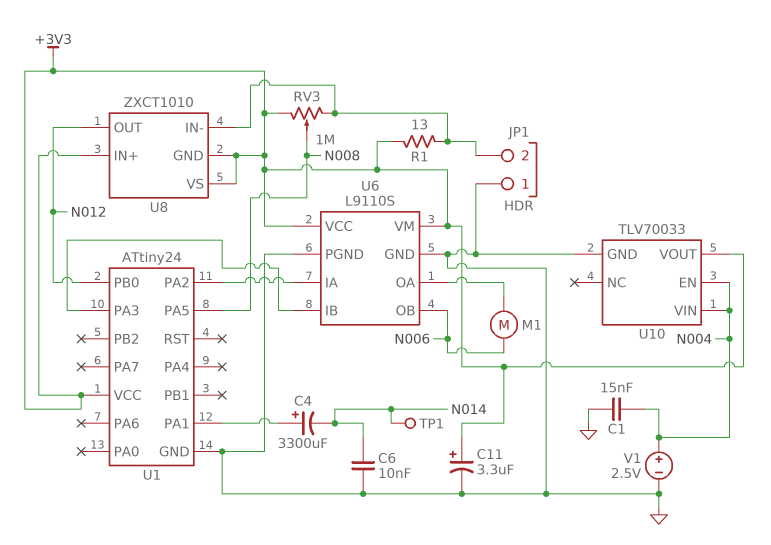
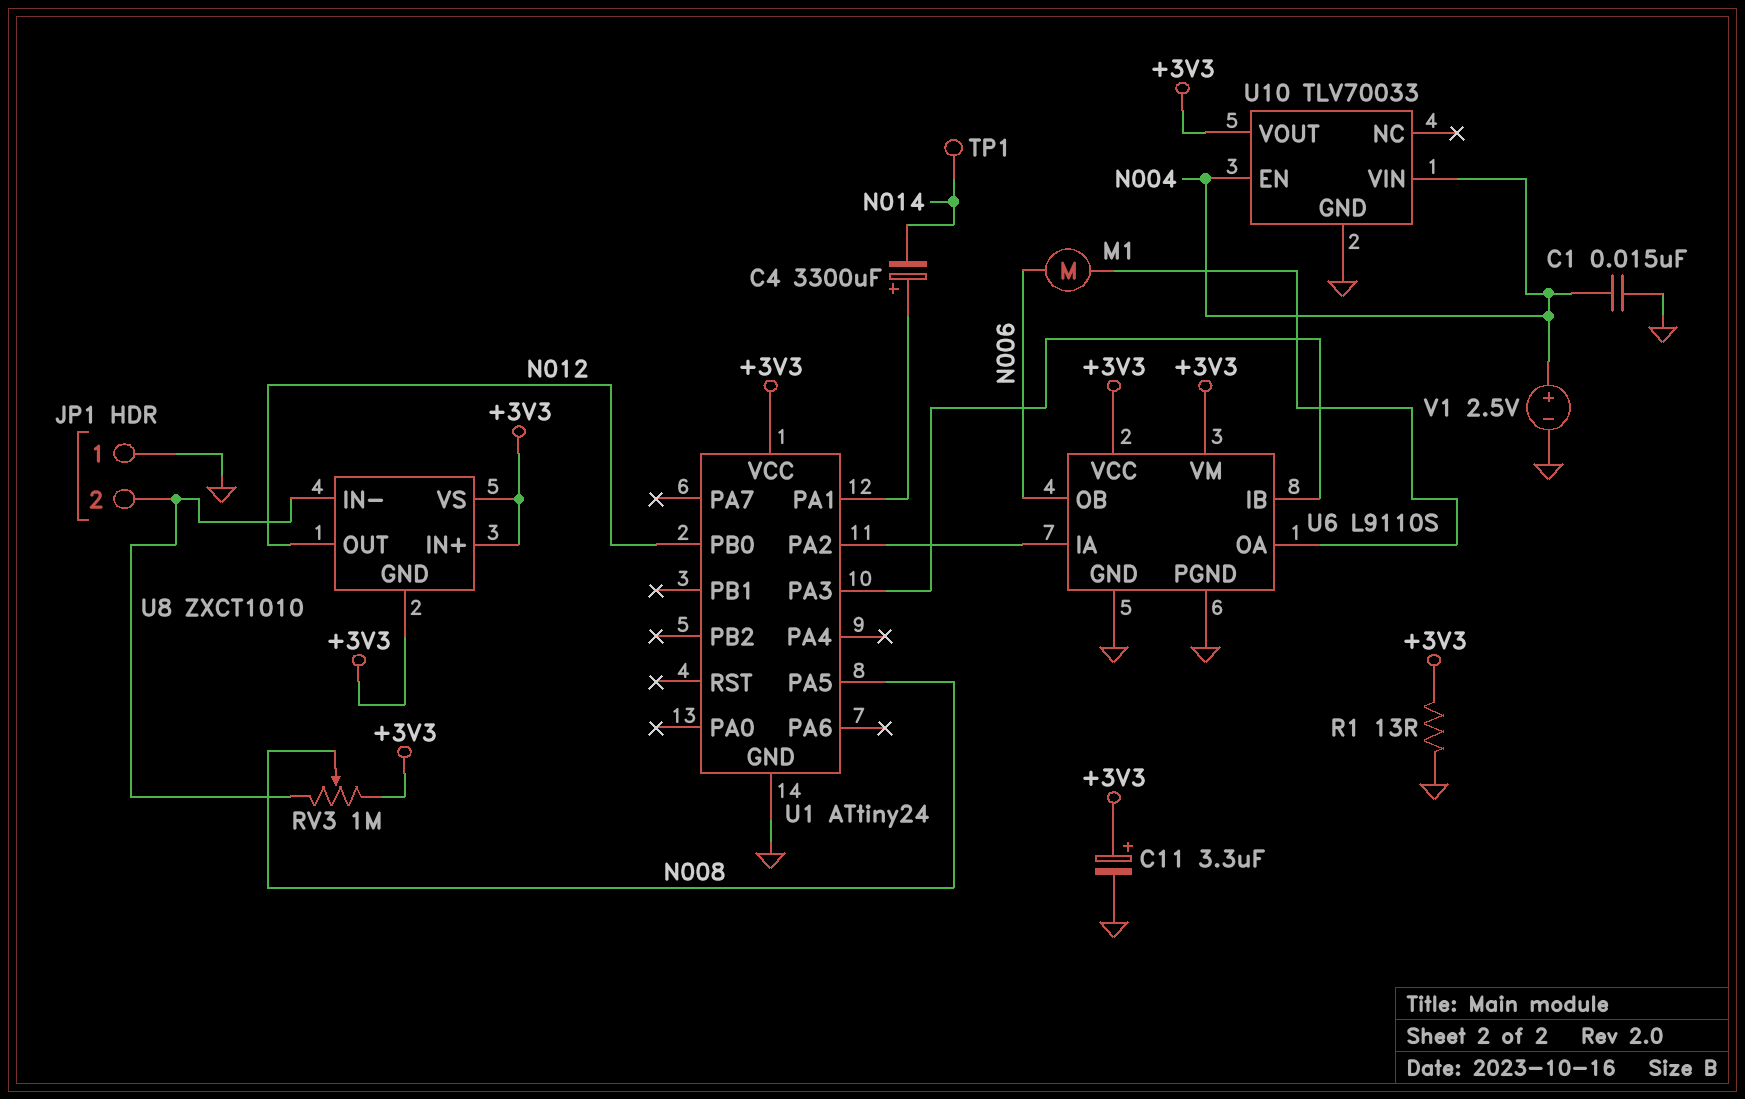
C6: 10nF (GND, N014) -> none
R1: 13 (+3V3, JP1/2) -> 13 (+3V3, GND)

